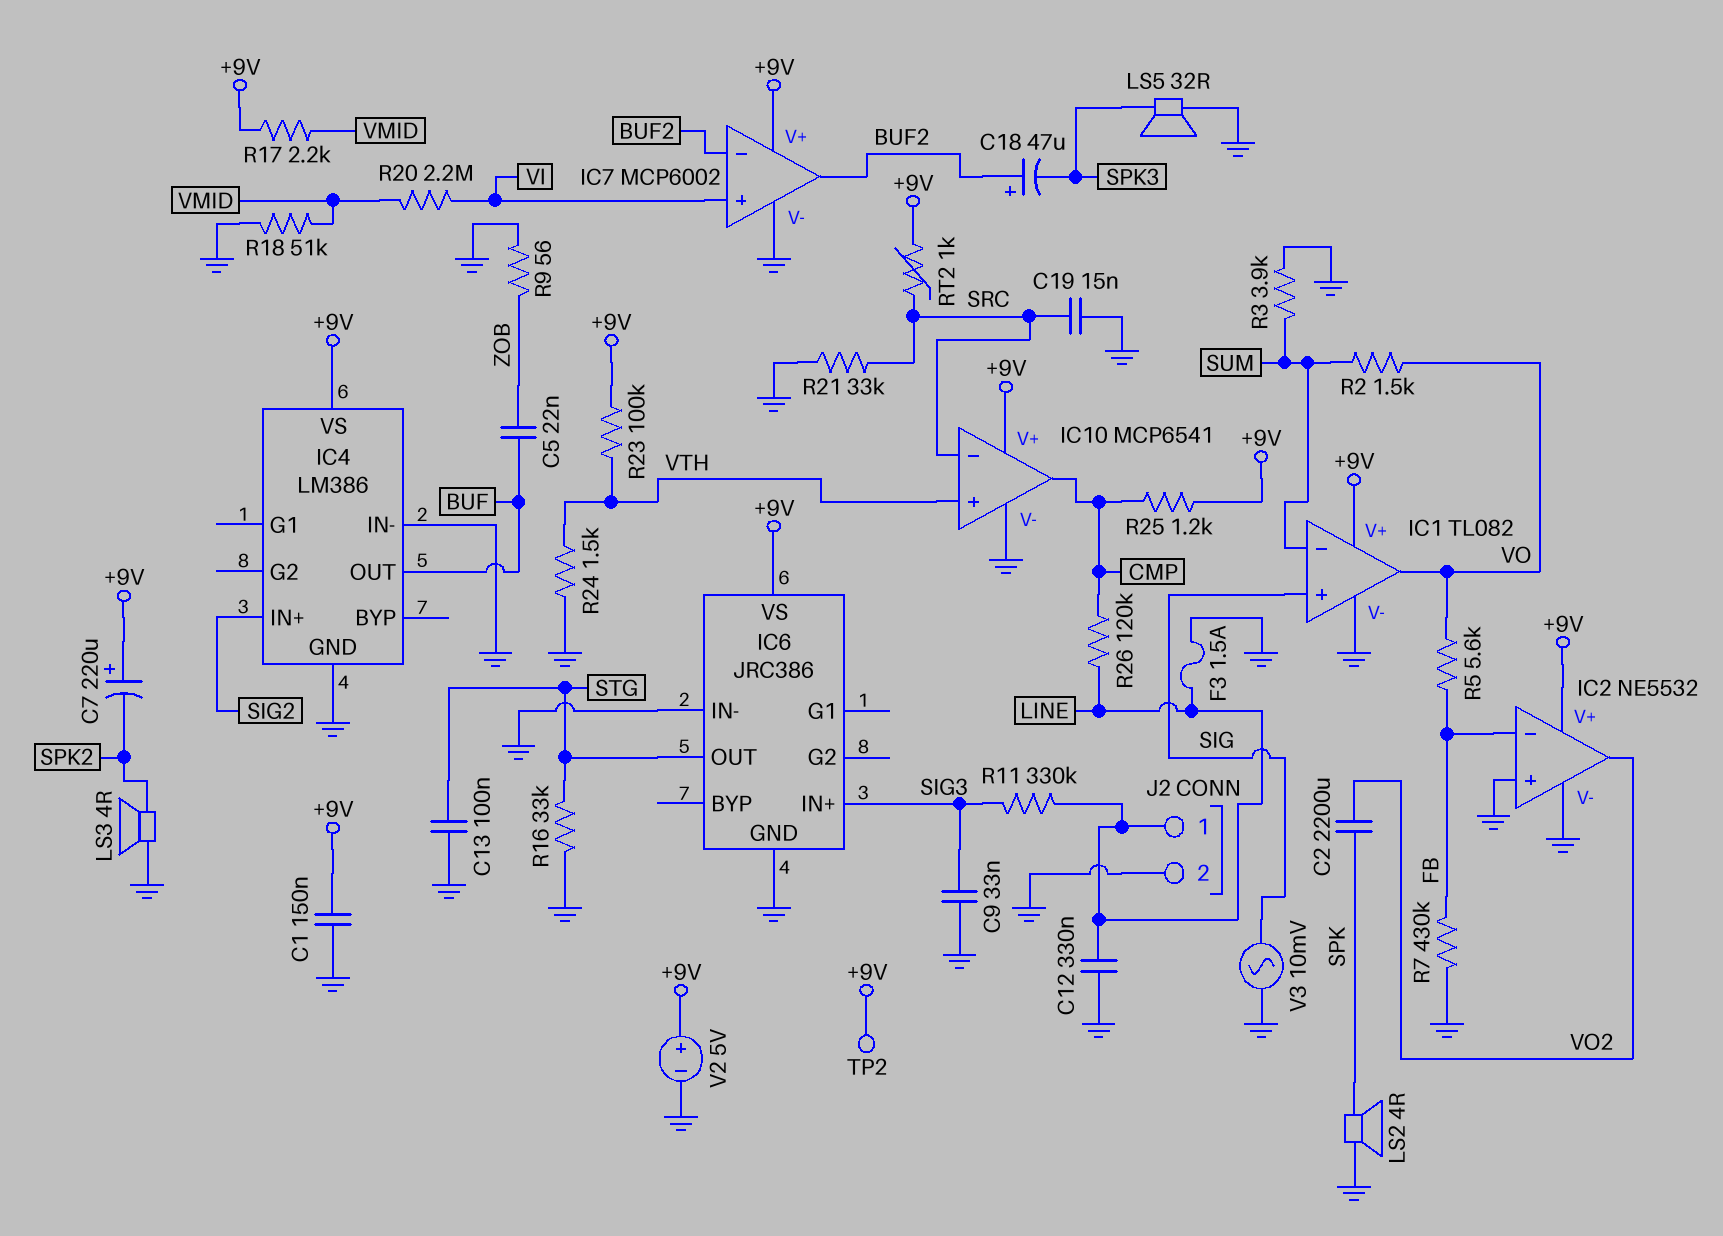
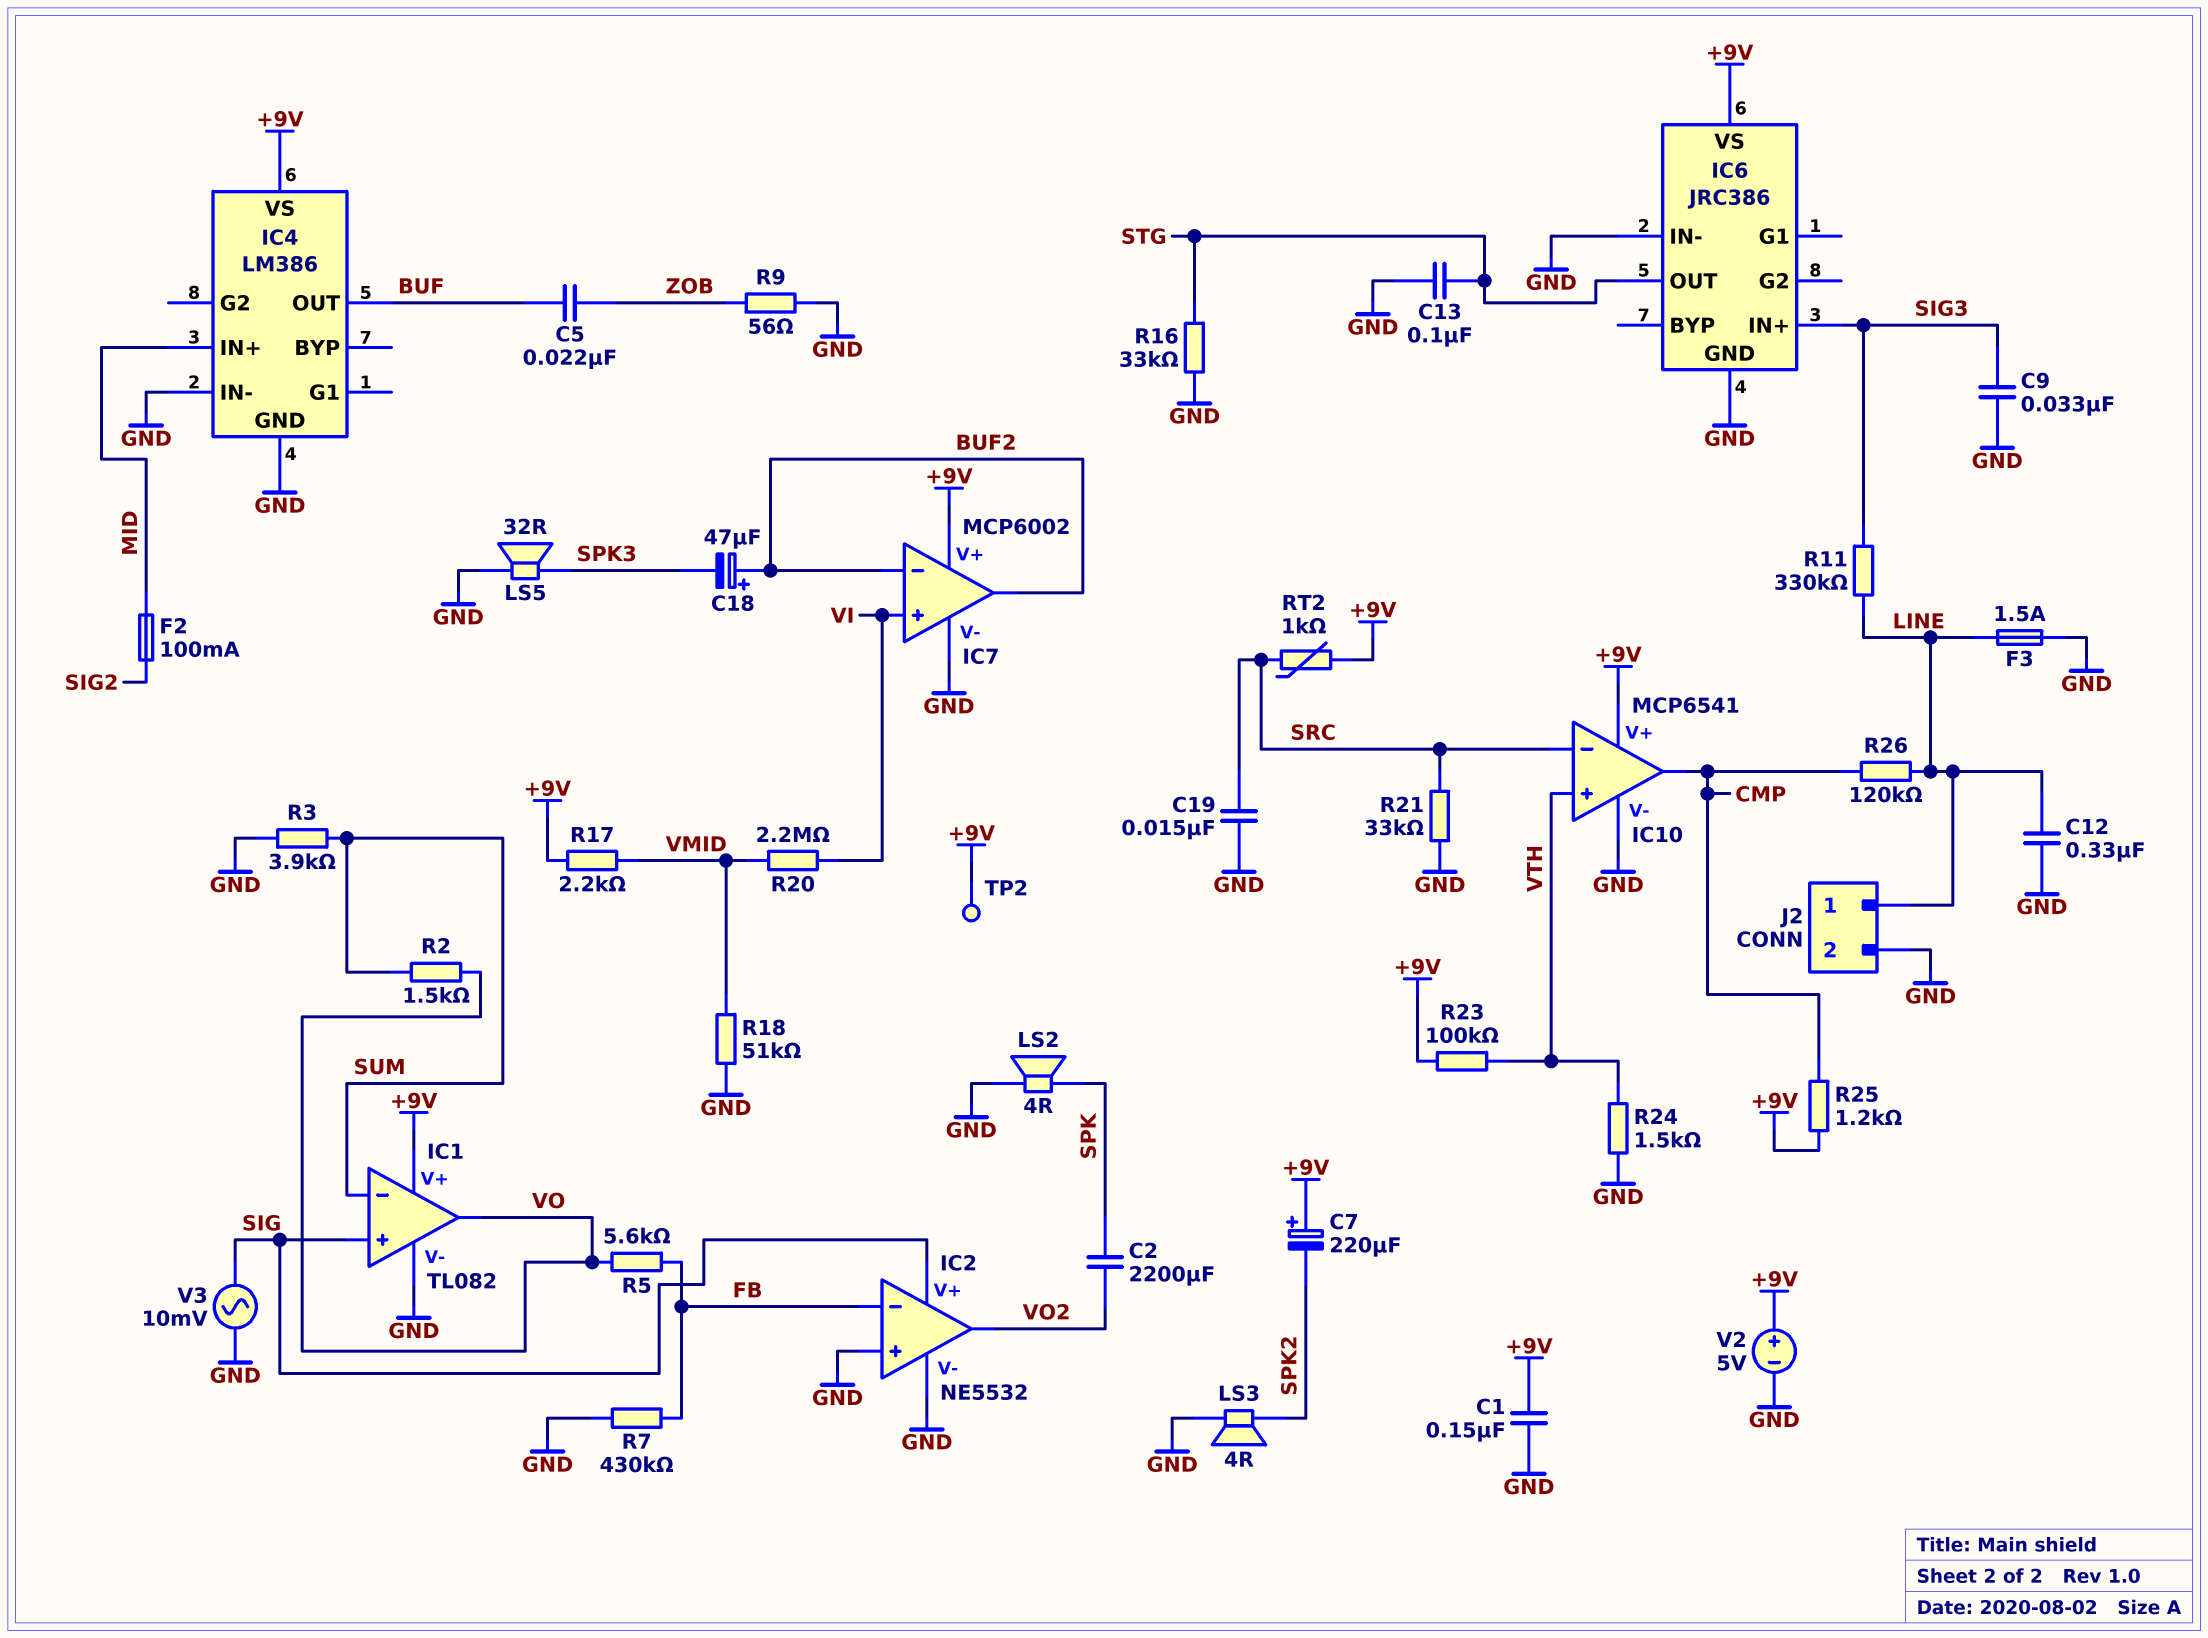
F2: none -> 100mA (MID, SIG2)
IC2 pin V+: +9V -> SIG
IC4 pin IN+: SIG2 -> MID

